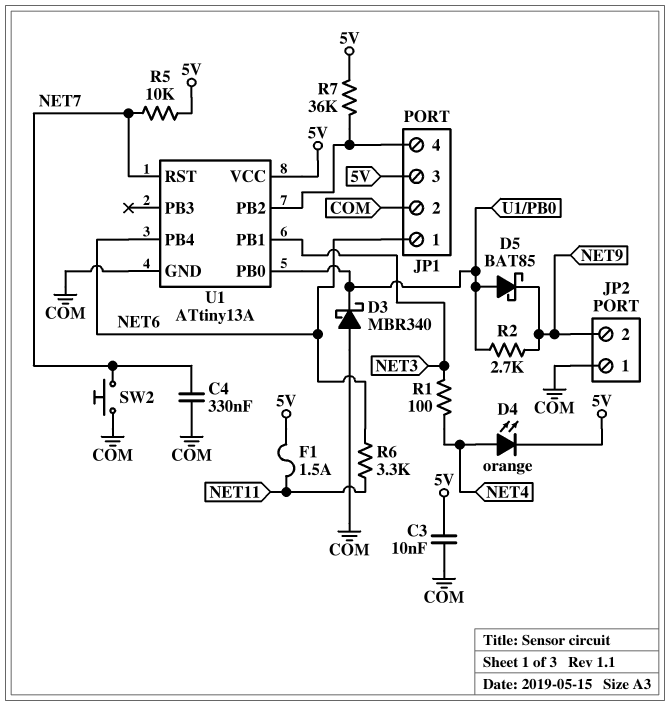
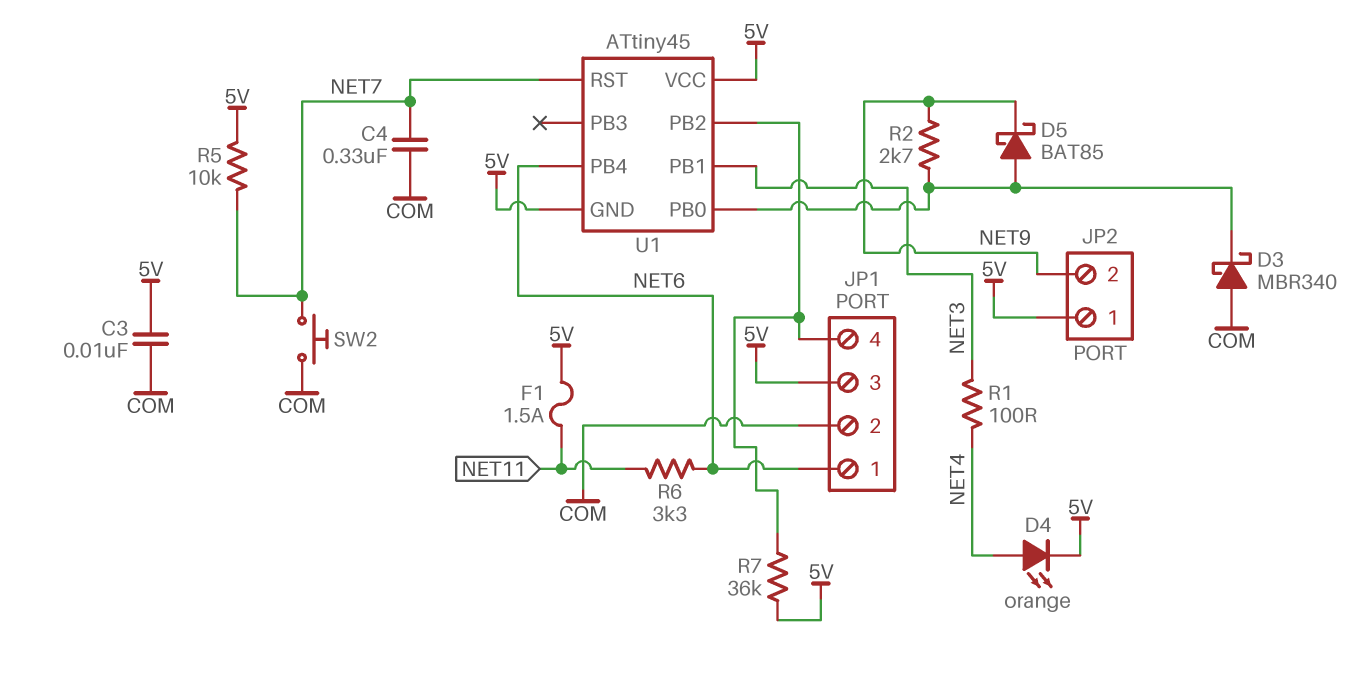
JP2 pin 1: COM -> 5V
U1: ATtiny13A -> ATtiny45
U1 pin GND: COM -> 5V

